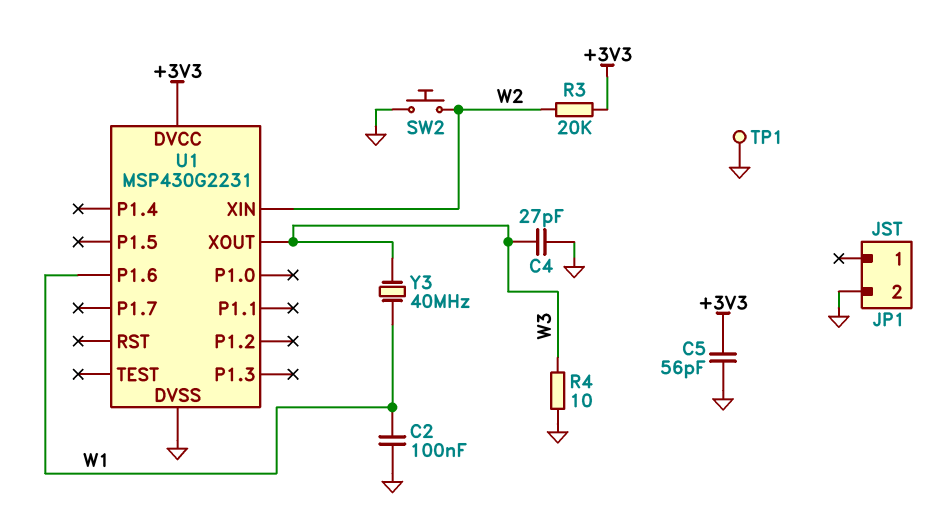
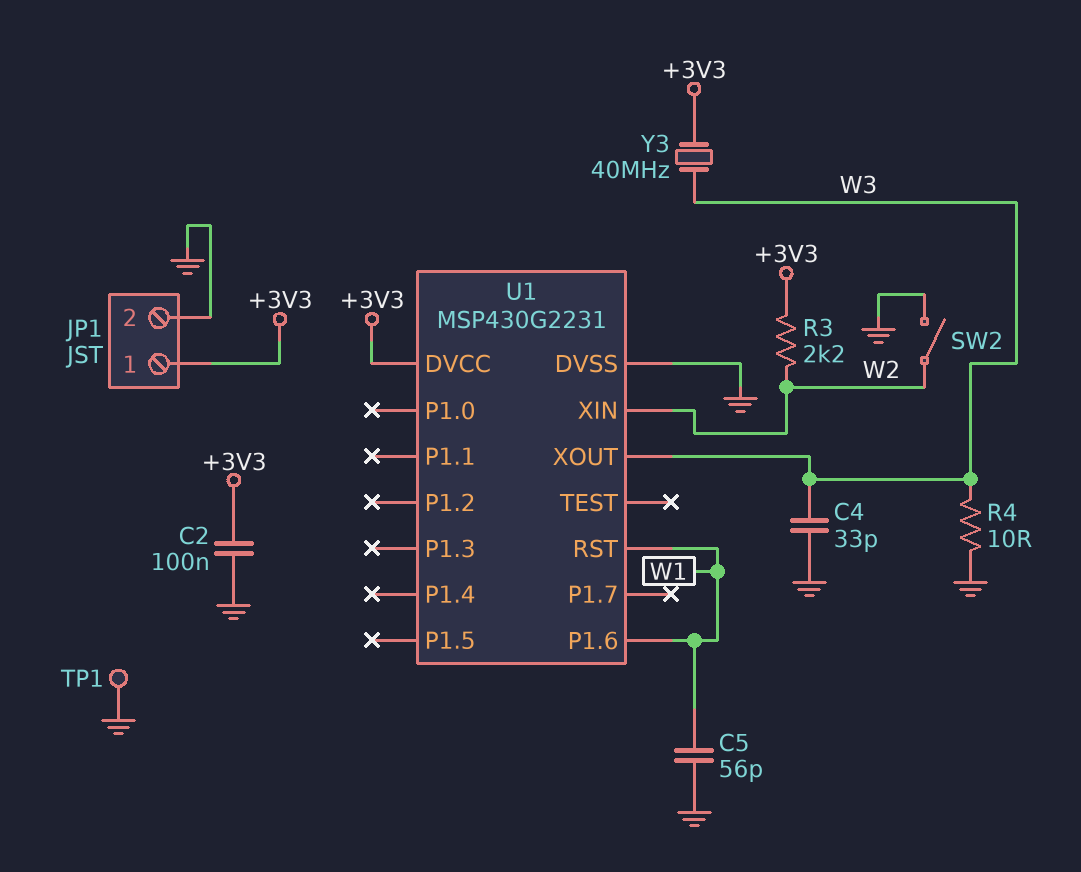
C2: 100nF (GND, W1) -> 100nF (+3V3, GND)
C4: 27pF (GND, W3) -> 33pF (GND, W3)
C5: 56pF (+3V3, GND) -> 56pF (GND, W1)
JP1 pin 1: none -> +3V3
R3: 20k (+3V3, W2) -> 2.2k (+3V3, W2)
SW2: button (GND, W2) -> switch (GND, W2)
U1 pin RST: none -> W1
Y3: 40MHz (W1, W3) -> 40MHz (+3V3, W3)

